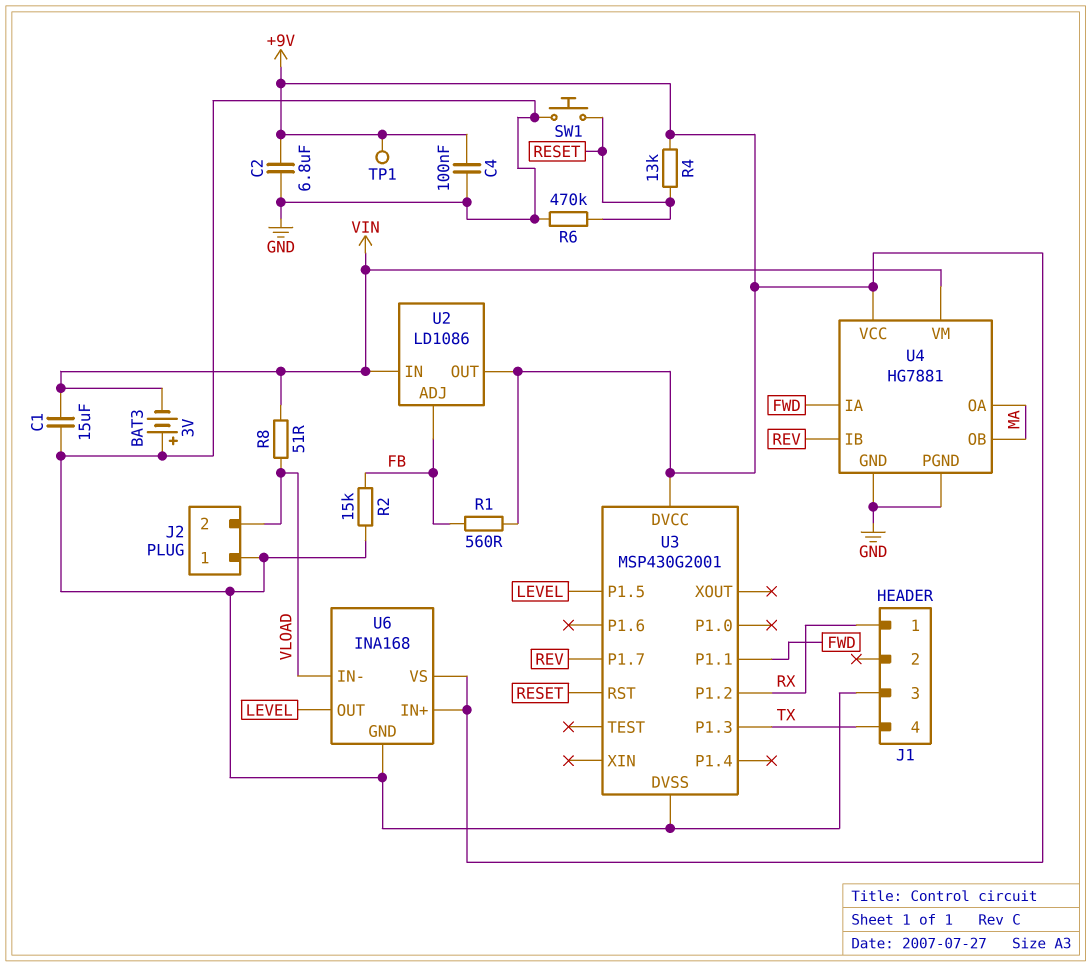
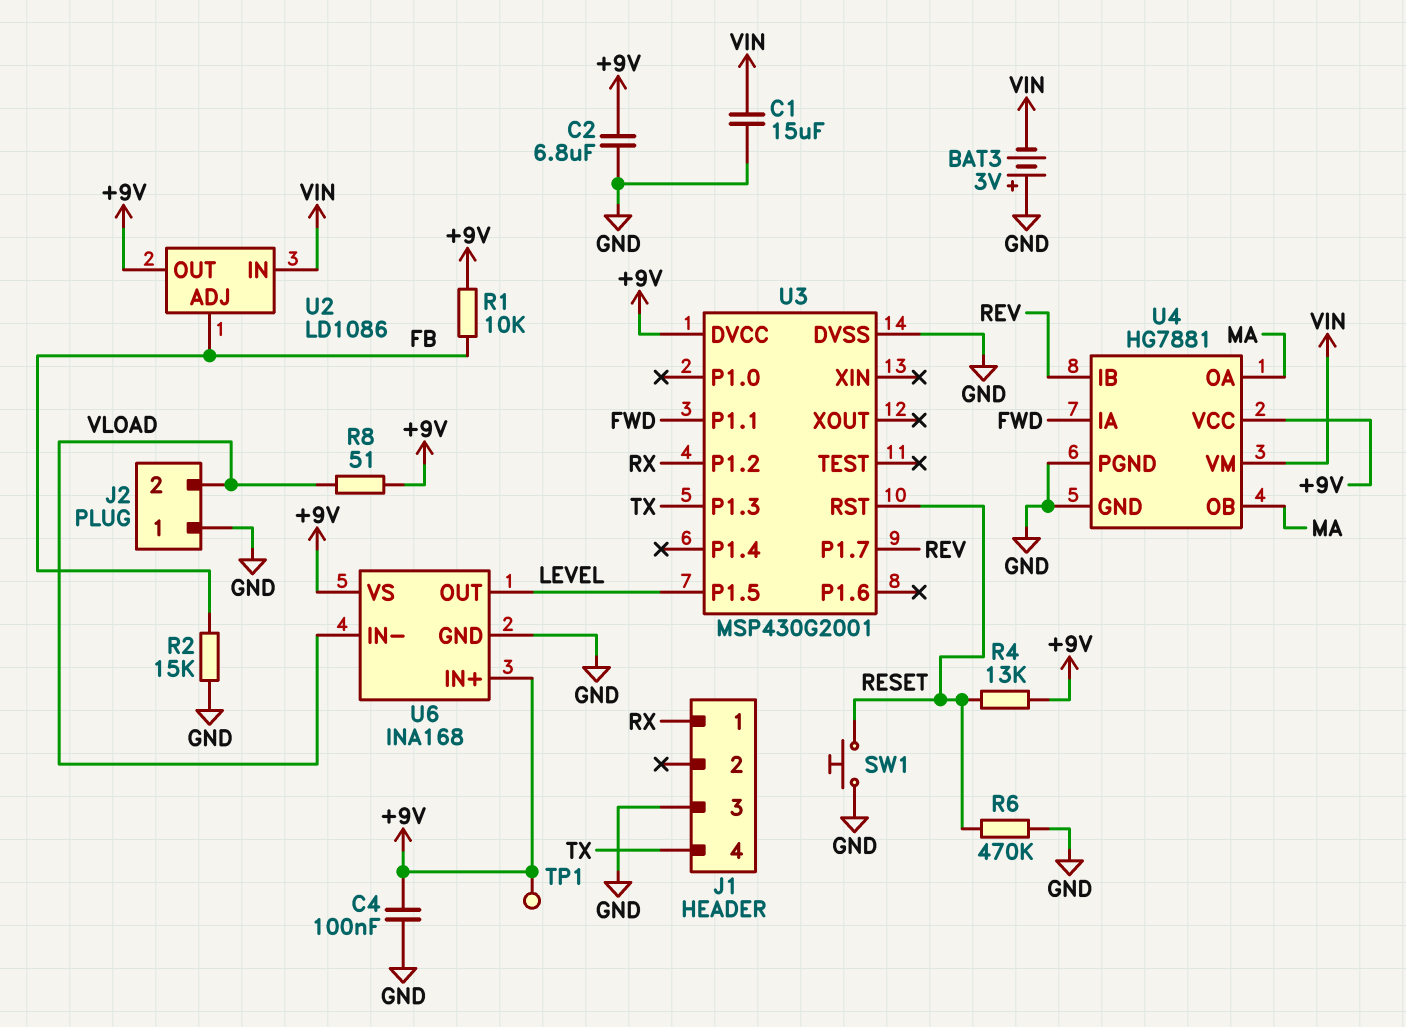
R1: 560 (+9V, FB) -> 10k (+9V, FB)
R8: 51 (VIN, VLOAD) -> 51 (+9V, VLOAD)

